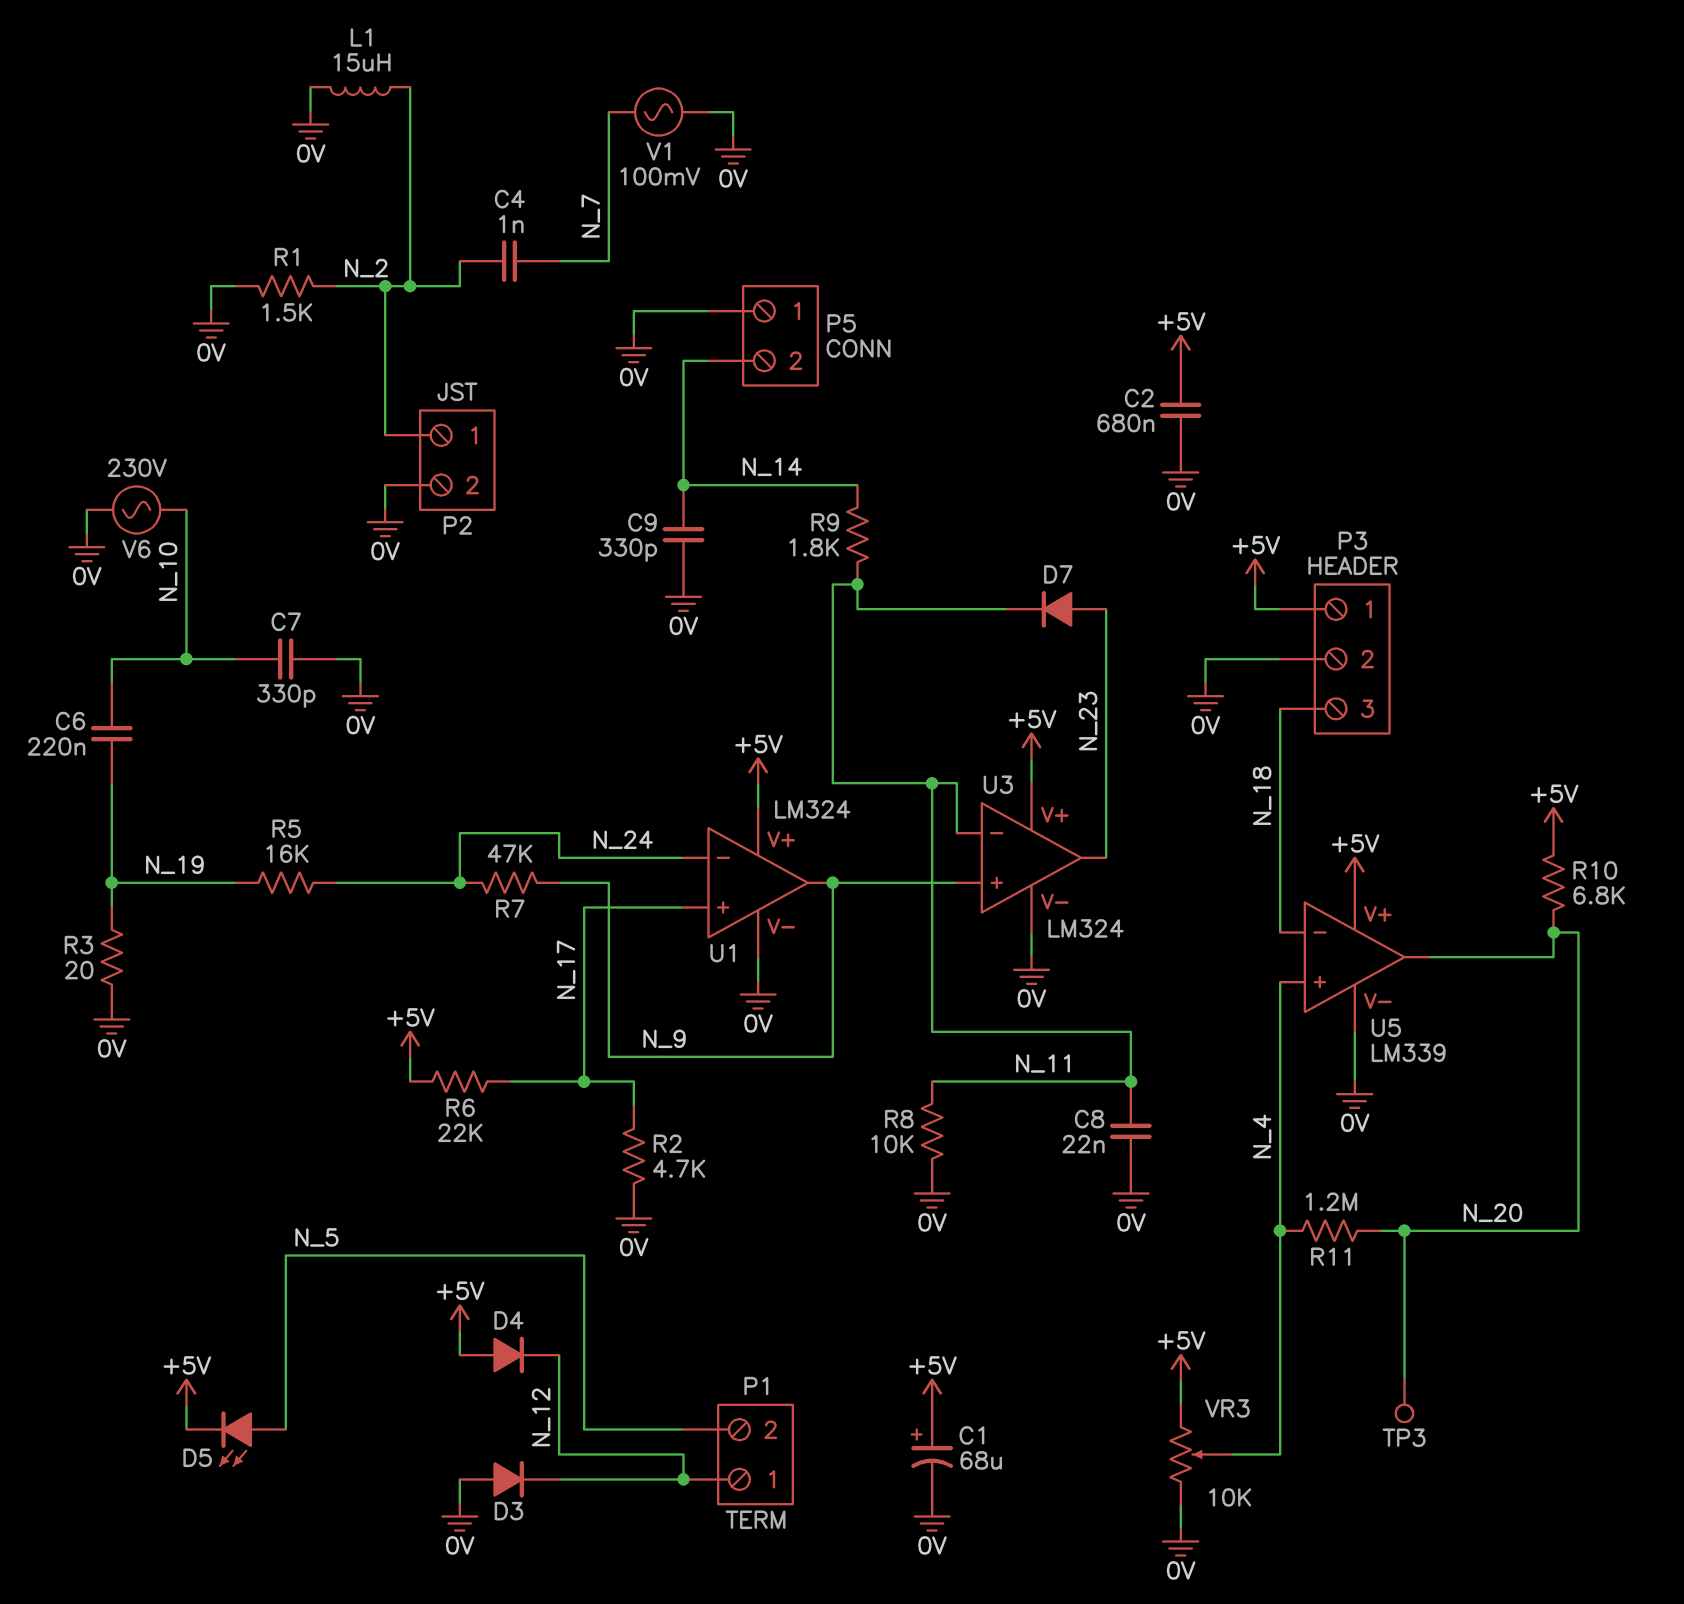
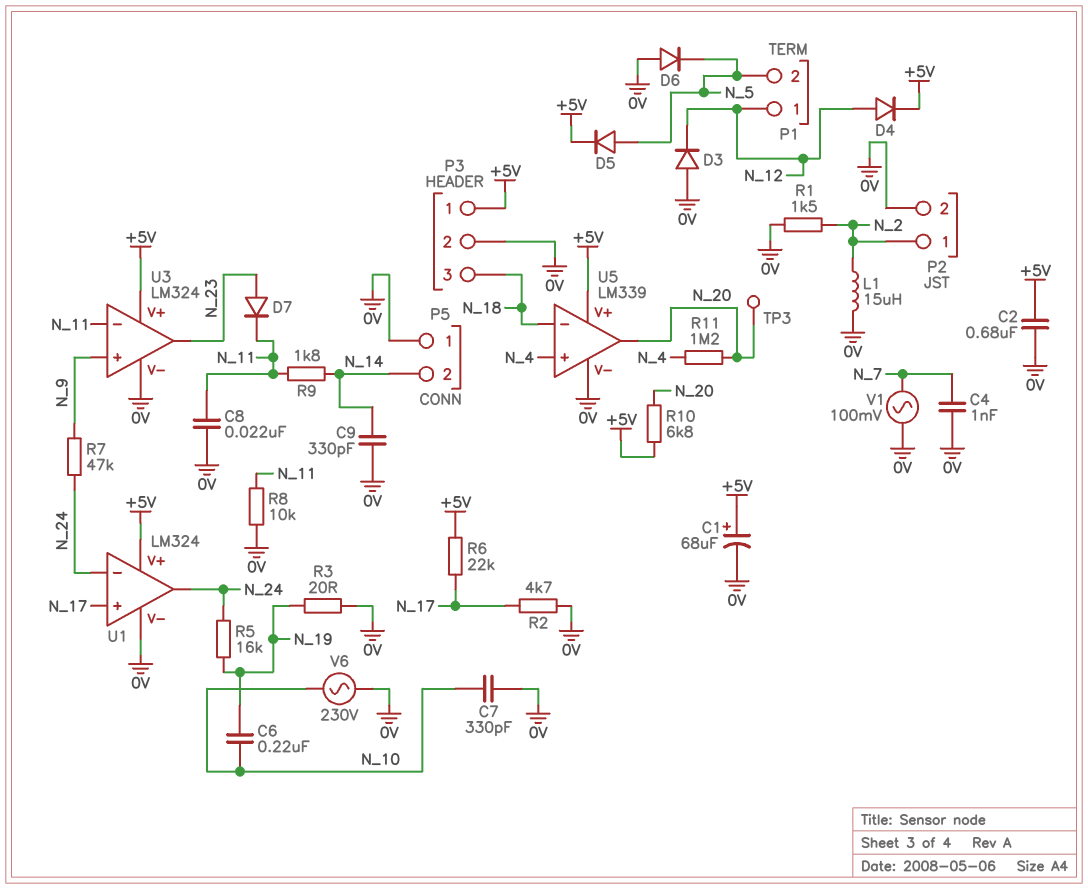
C4: 1nF (N_2, N_7) -> 1nF (0V, N_7)
D4: diode (A +5V, K N_12) -> diode (A N_12, K +5V)
D5: LED (A N_5, K +5V) -> diode (A N_5, K +5V)
D6: none -> diode (A 0V, K N_5)
U1 pin out: N_9 -> N_24
VR3: 10k (+5V, 0V, wiper N_4) -> none

